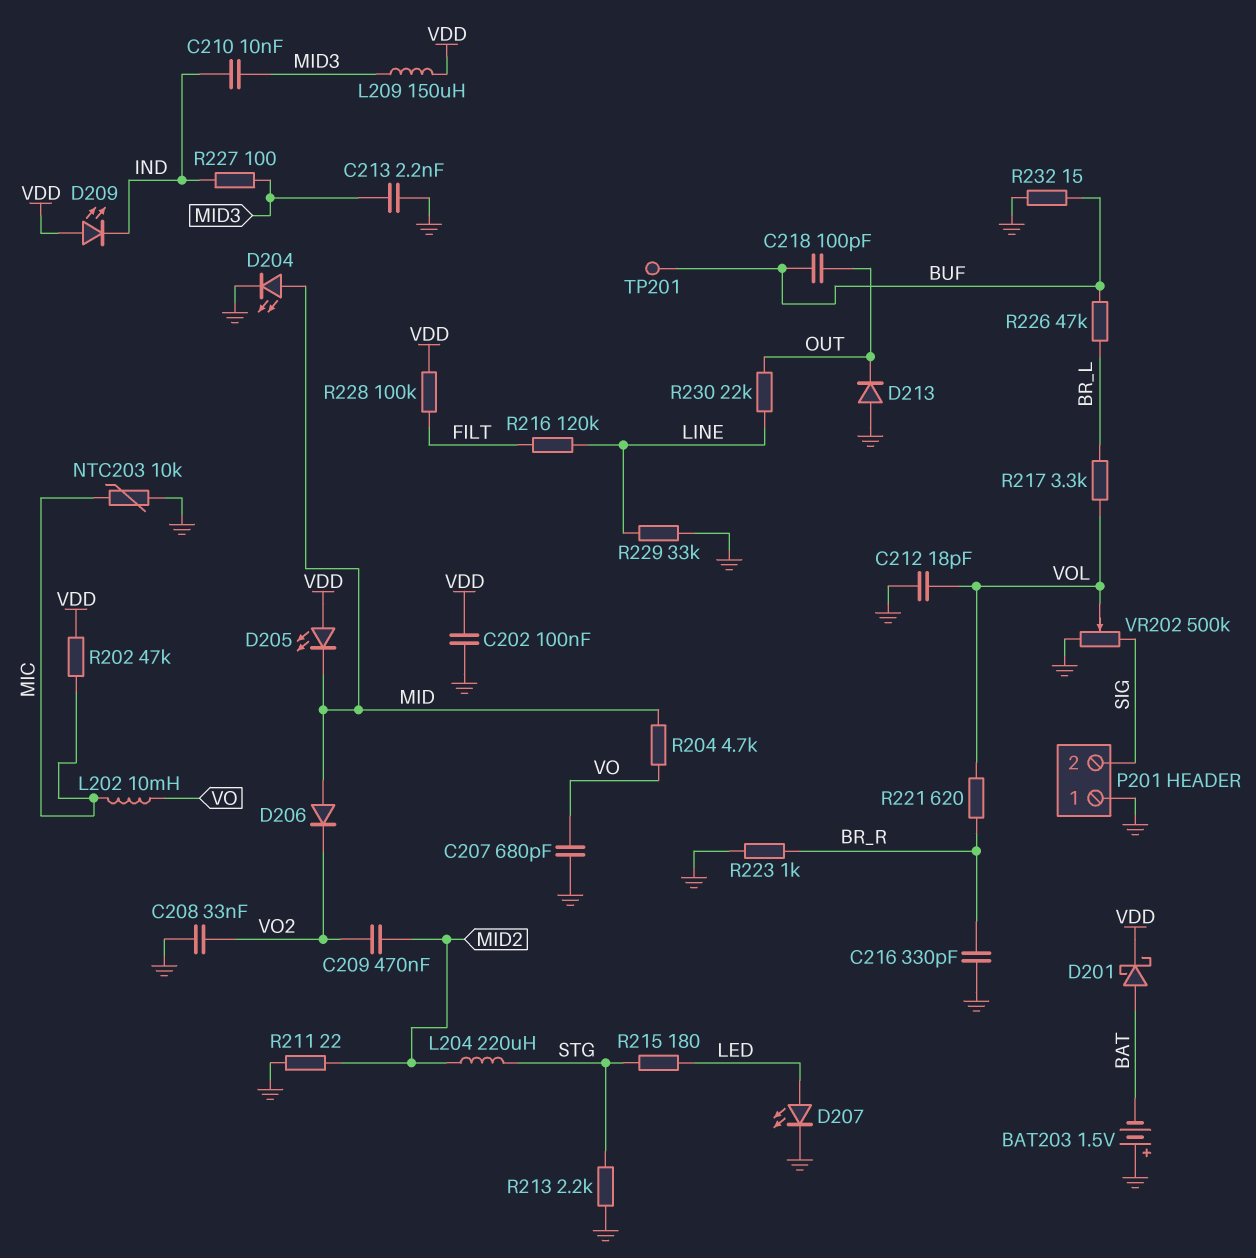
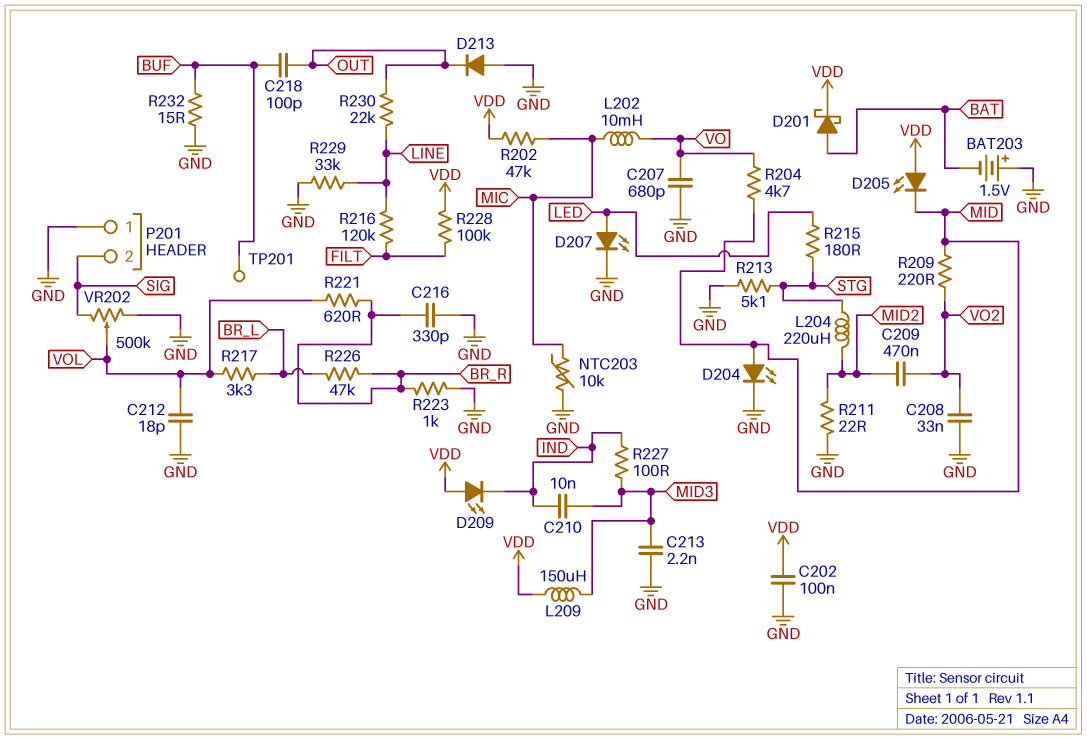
D206: diode (A MID, K VO2) -> none
R209: none -> 220 (MID, VO2)
R213: 2.2k (GND, STG) -> 5.1k (GND, STG)
R226: 47k (BR_L, BUF) -> 47k (BR_L, BR_R)

